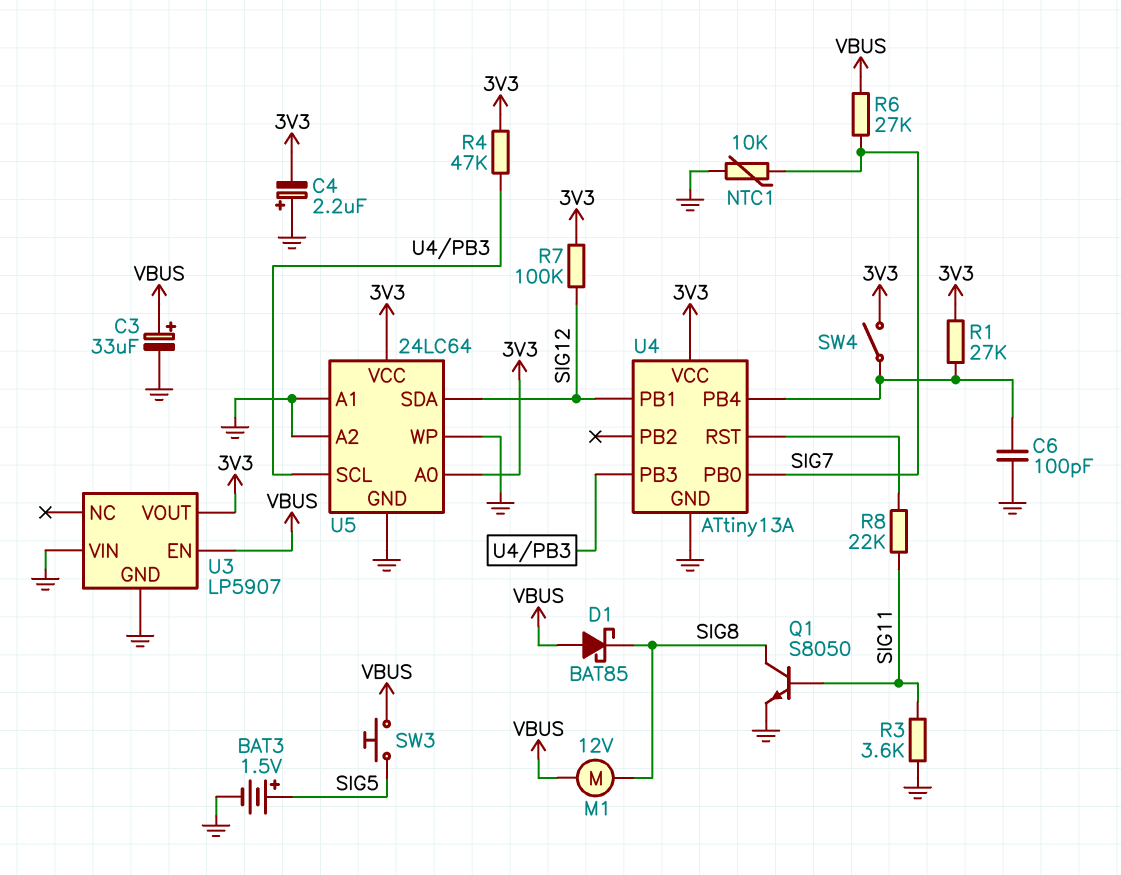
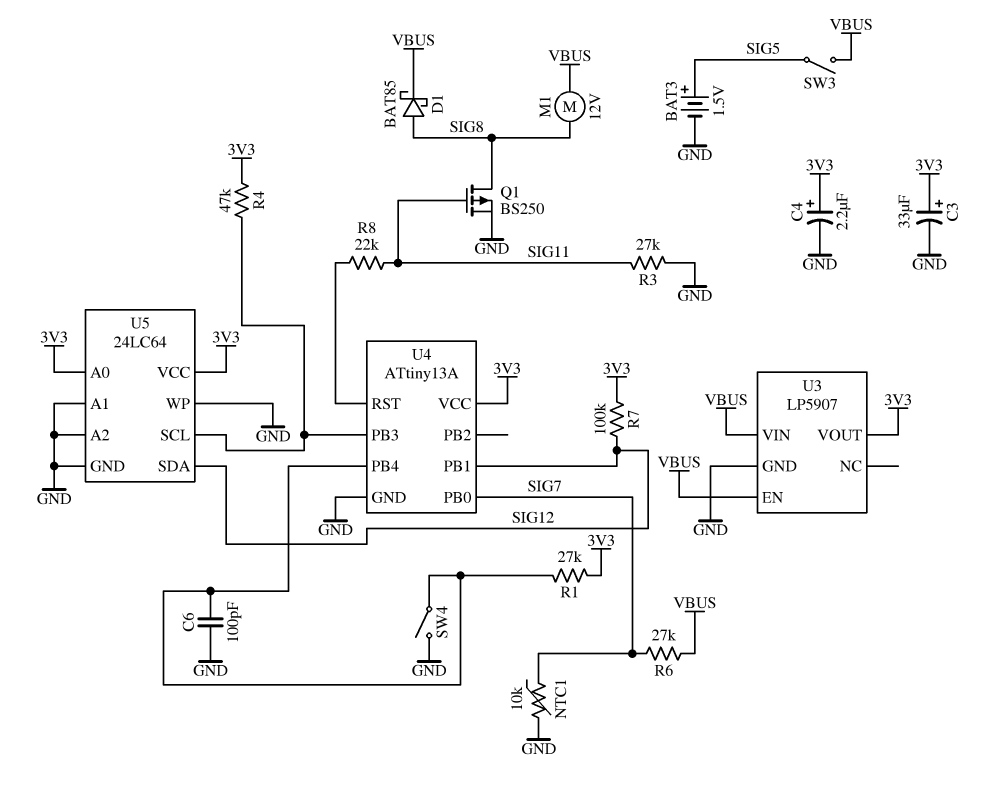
C3: 33uF (plus VBUS, minus GND) -> 33uF (plus 3V3, minus GND)
C4: 2.2uF (plus GND, minus 3V3) -> 2.2uF (plus 3V3, minus GND)
D1: schottky BAT85 (A VBUS, K SIG8) -> schottky BAT85 (A SIG8, K VBUS)
Q1: NPN S8050 (B SIG11, C SIG8, E GND) -> PMOS BS250 (G SIG11, D SIG8, S GND)
R3: 3.6k (GND, SIG11) -> 27k (GND, SIG11)
SW3: button (SIG5, VBUS) -> switch (SIG5, VBUS)
SW4: switch (3V3, U4/PB4) -> switch (GND, U4/PB4)
U3 pin VIN: GND -> VBUS

